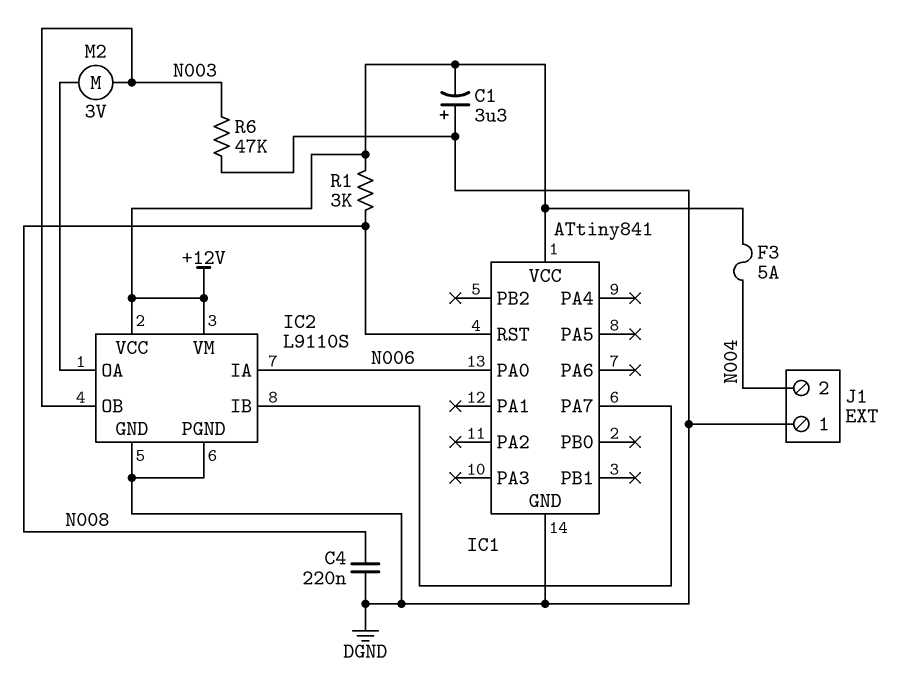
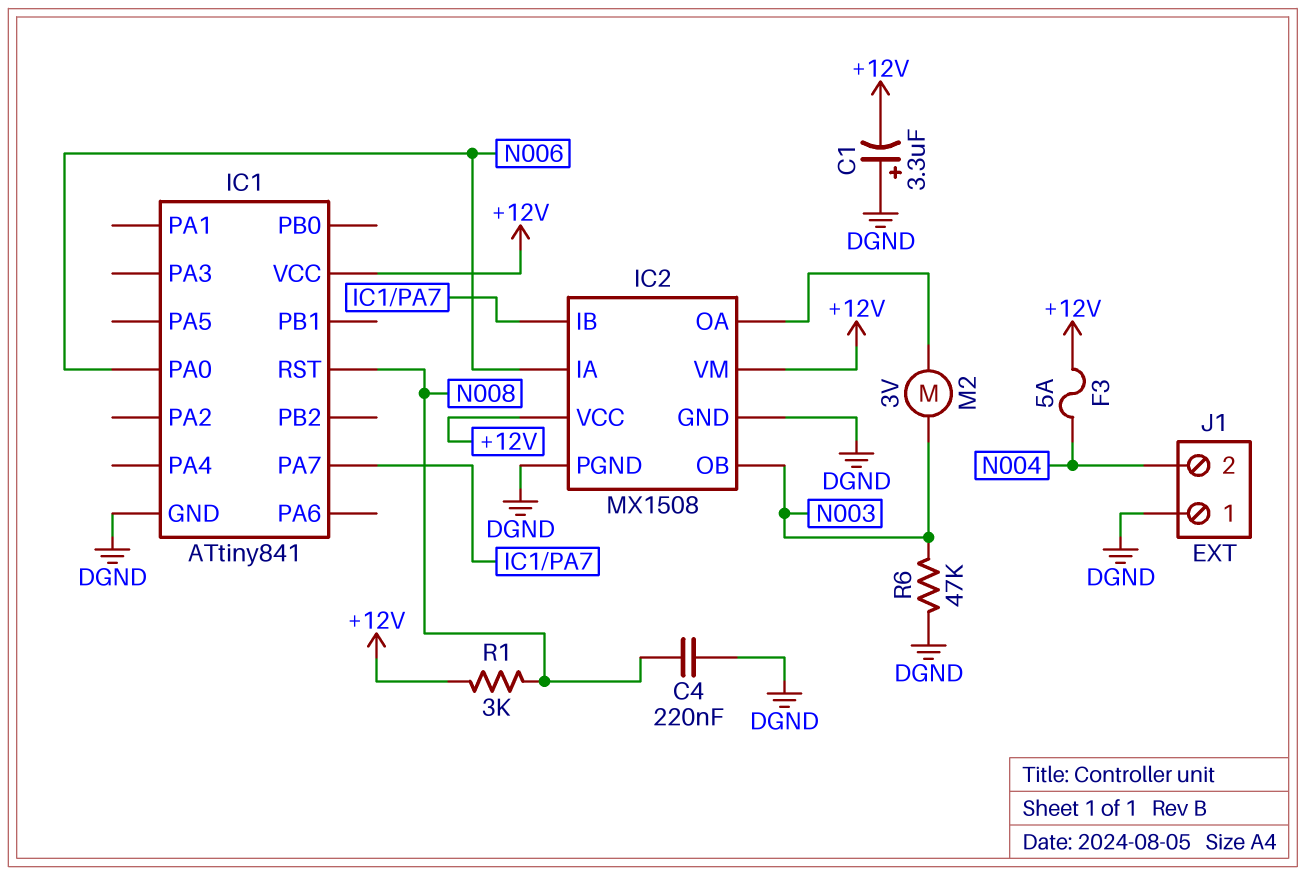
IC2: L9110S -> MX1508

